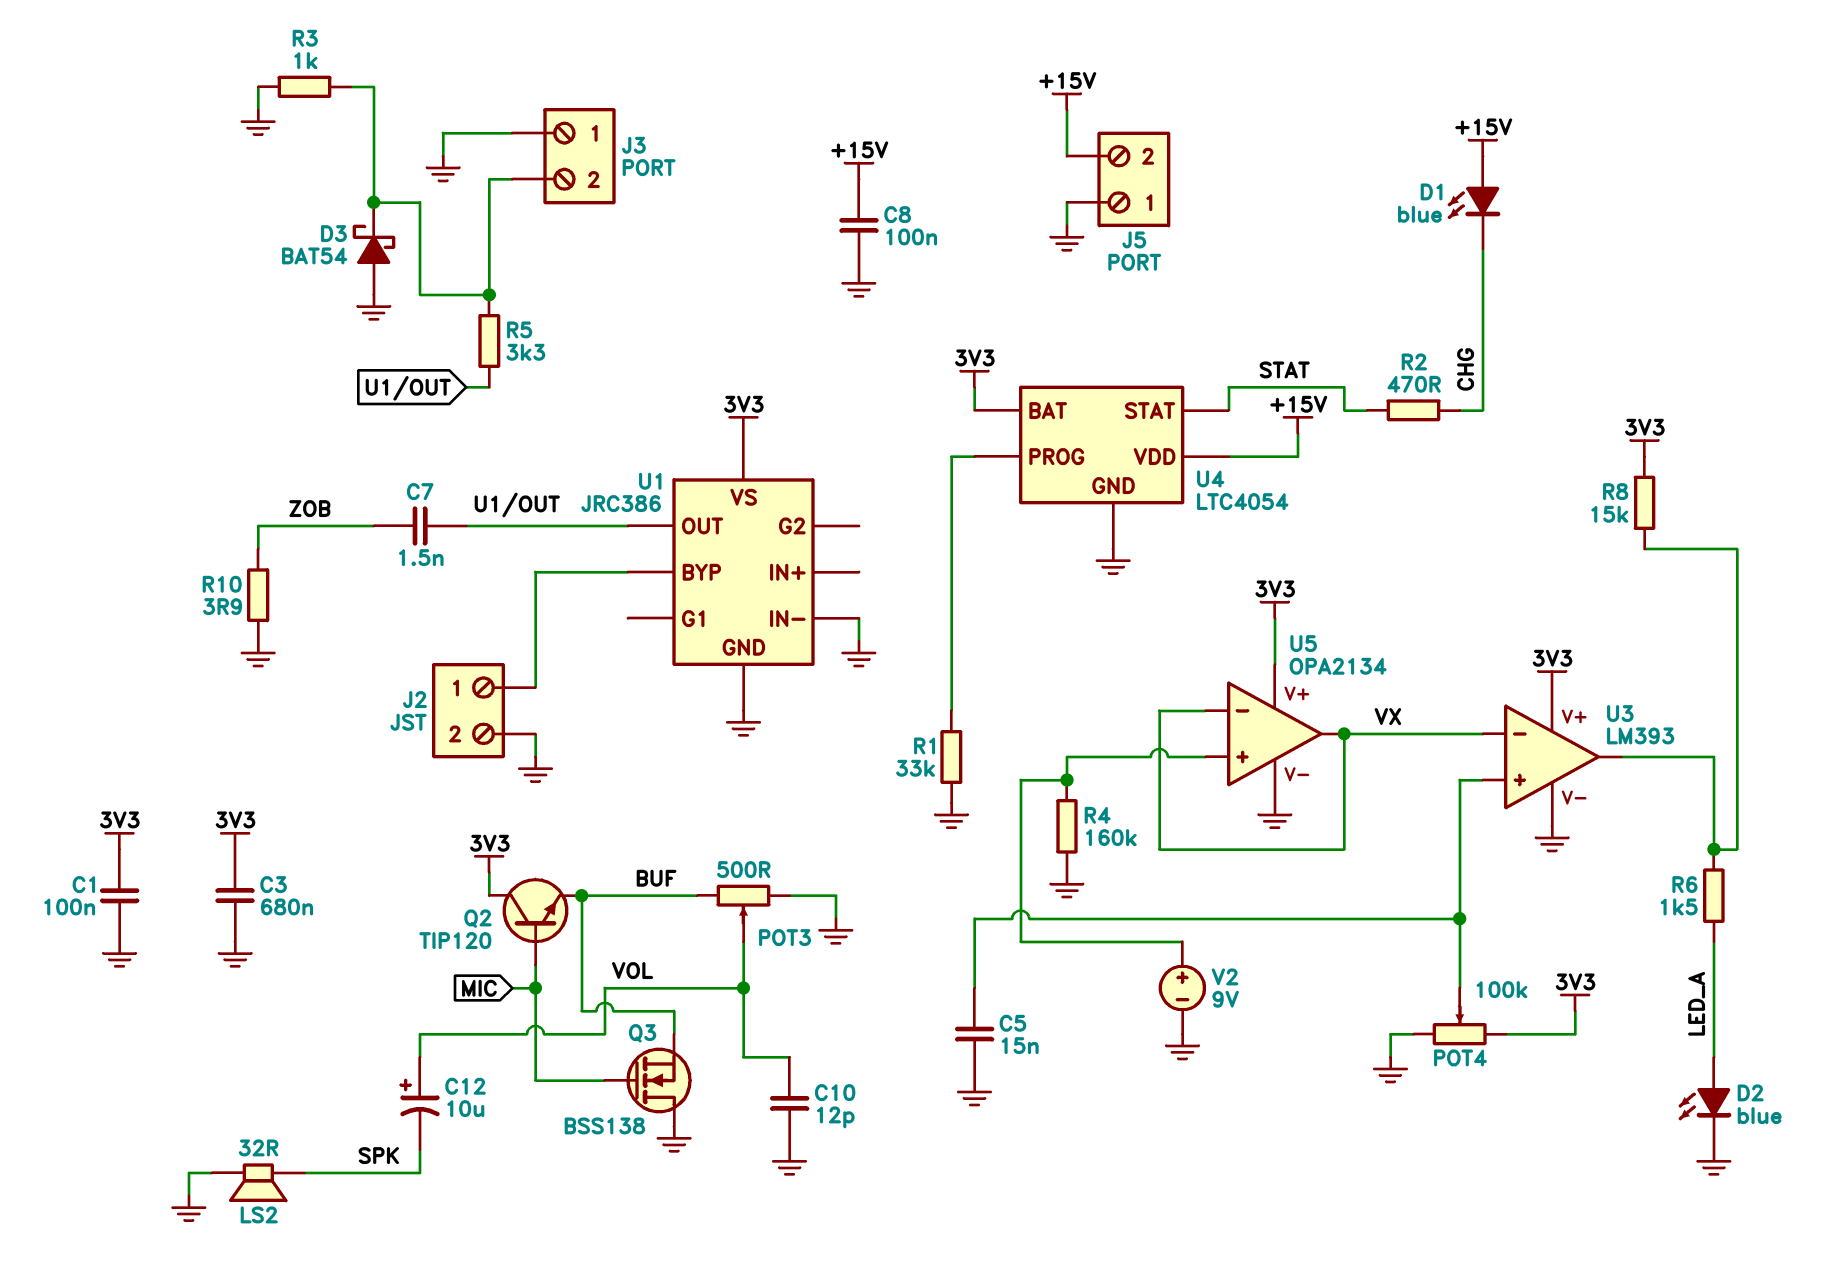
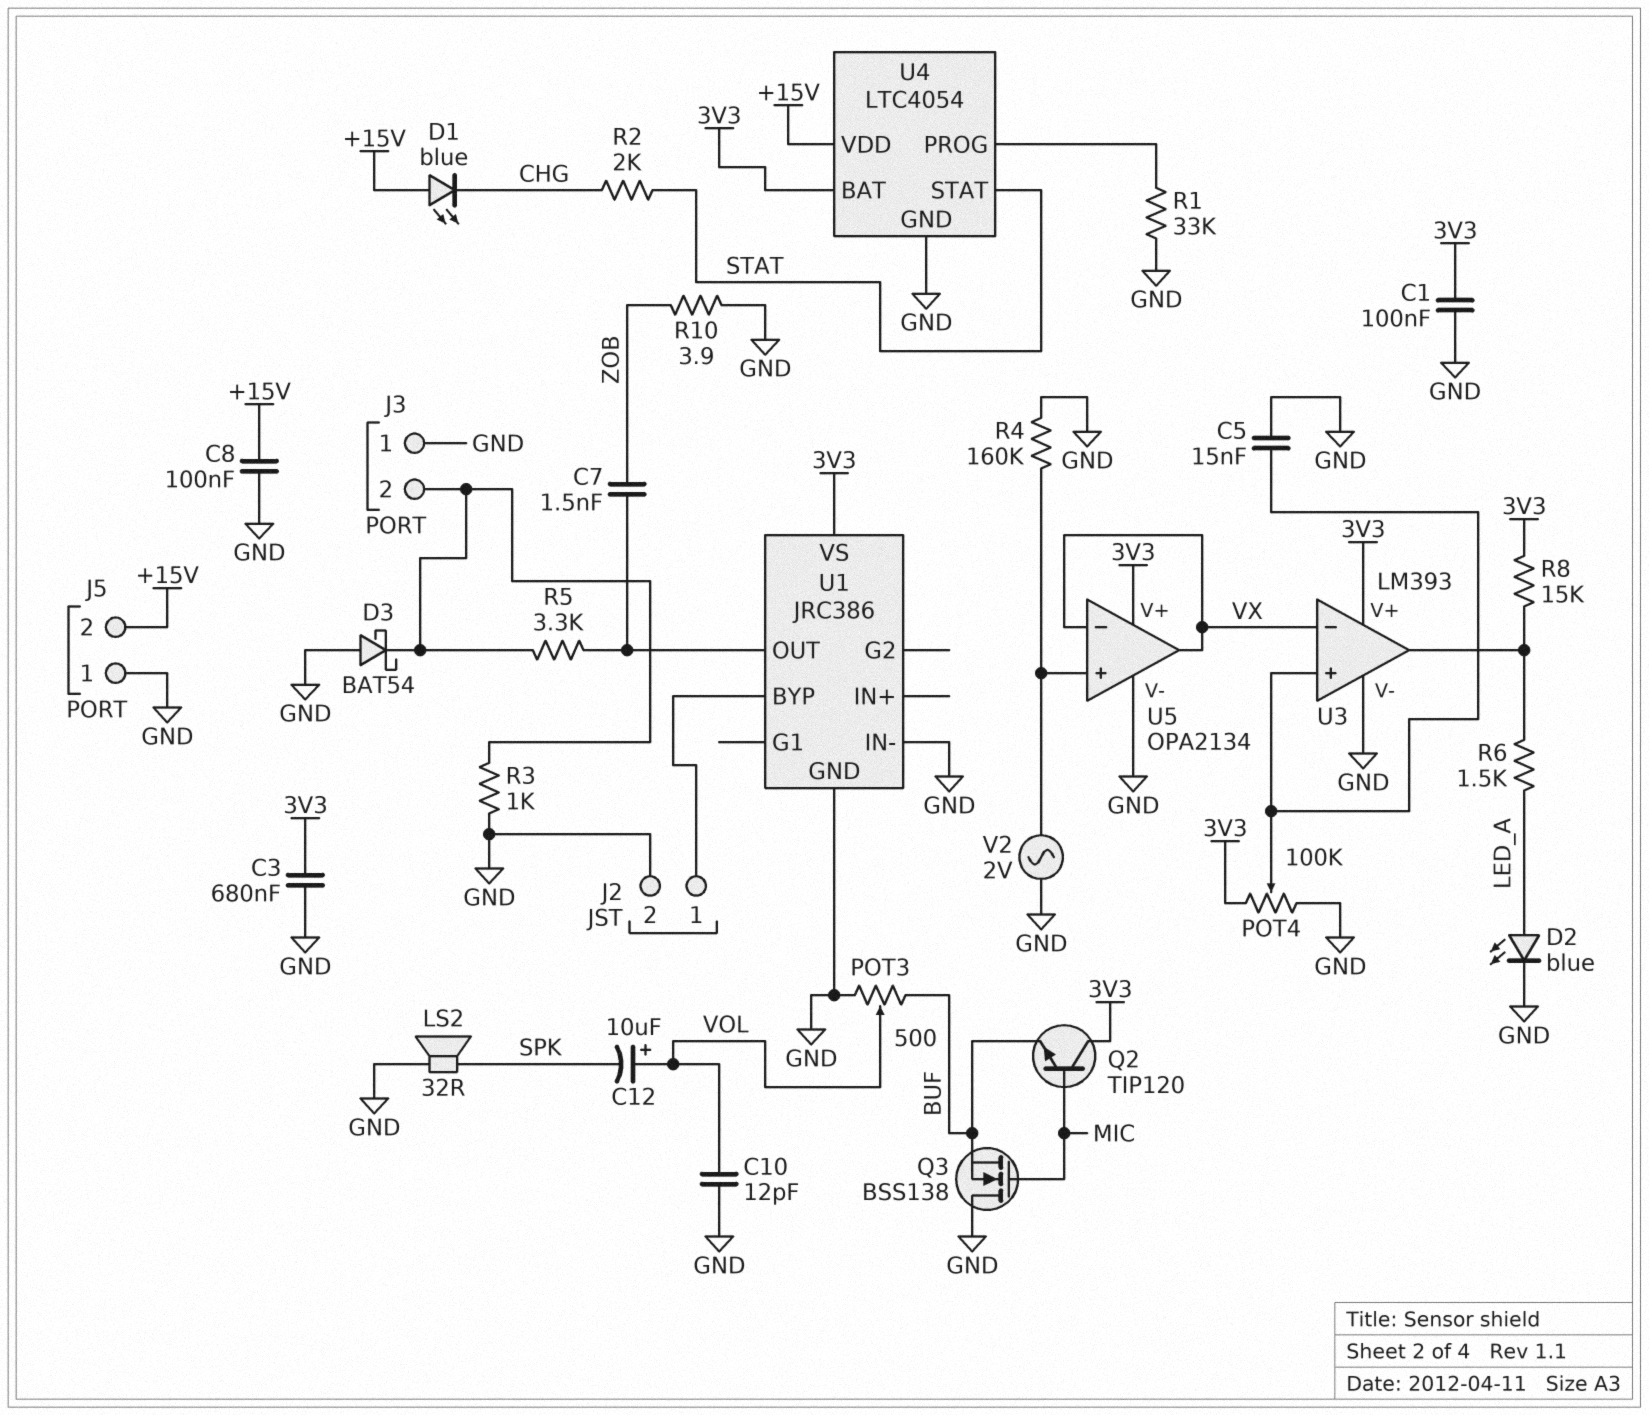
R2: 470 (CHG, STAT) -> 2k (CHG, STAT)
V2: 9V (plus U5/in+, minus GND) -> AC 2V (GND, U5/in+)

